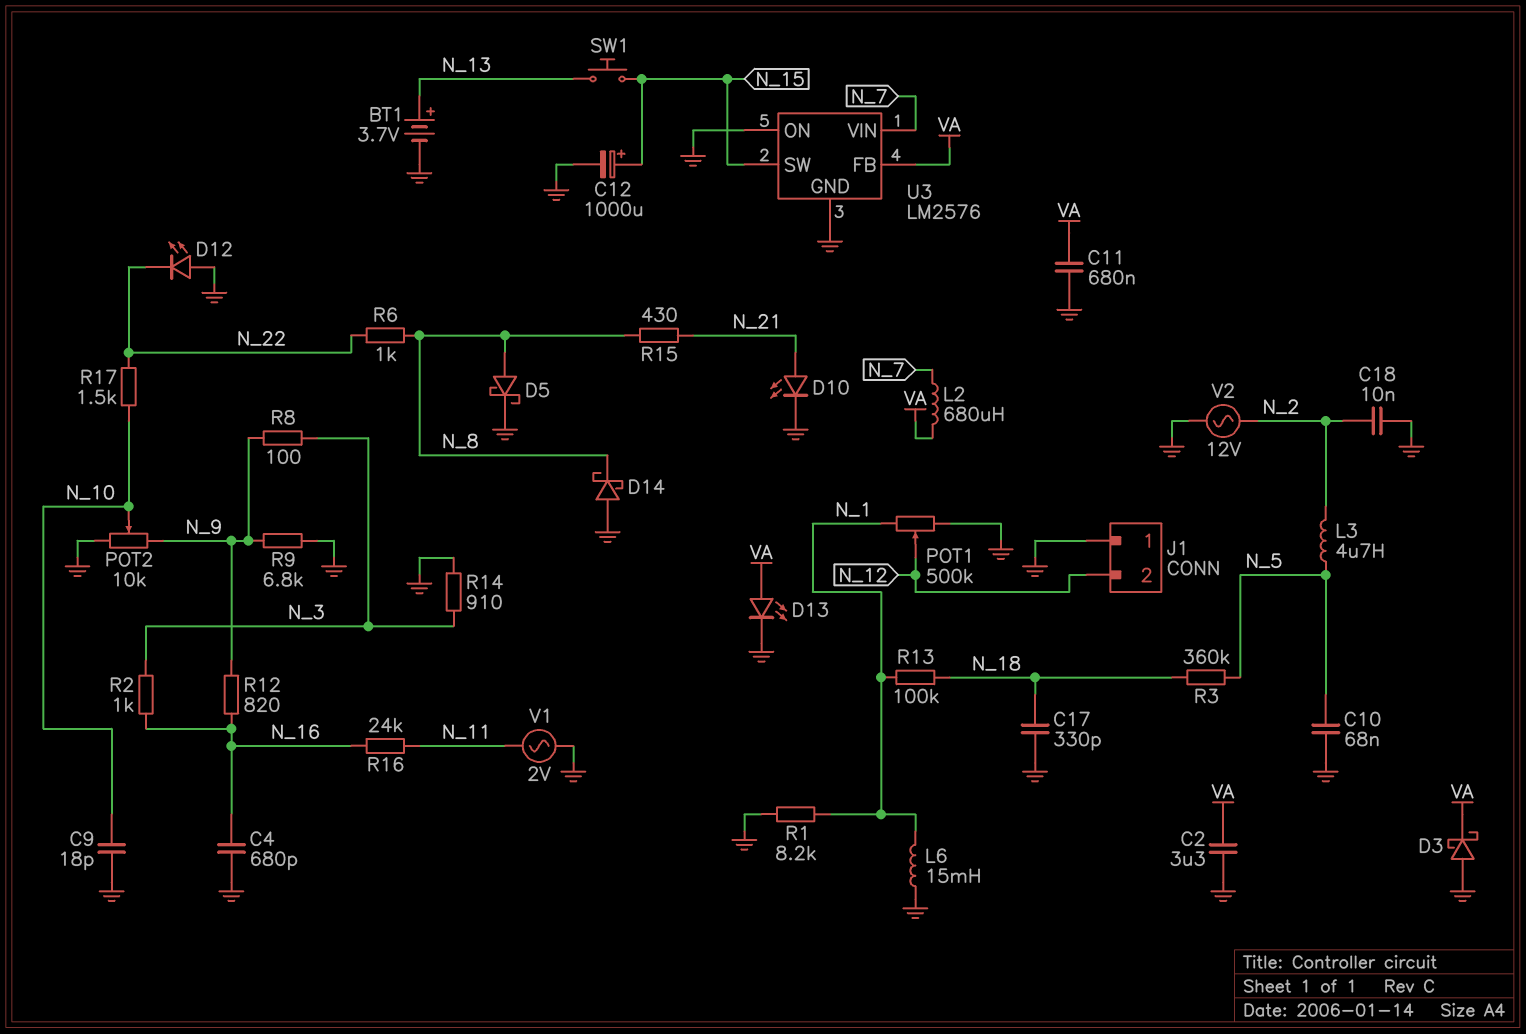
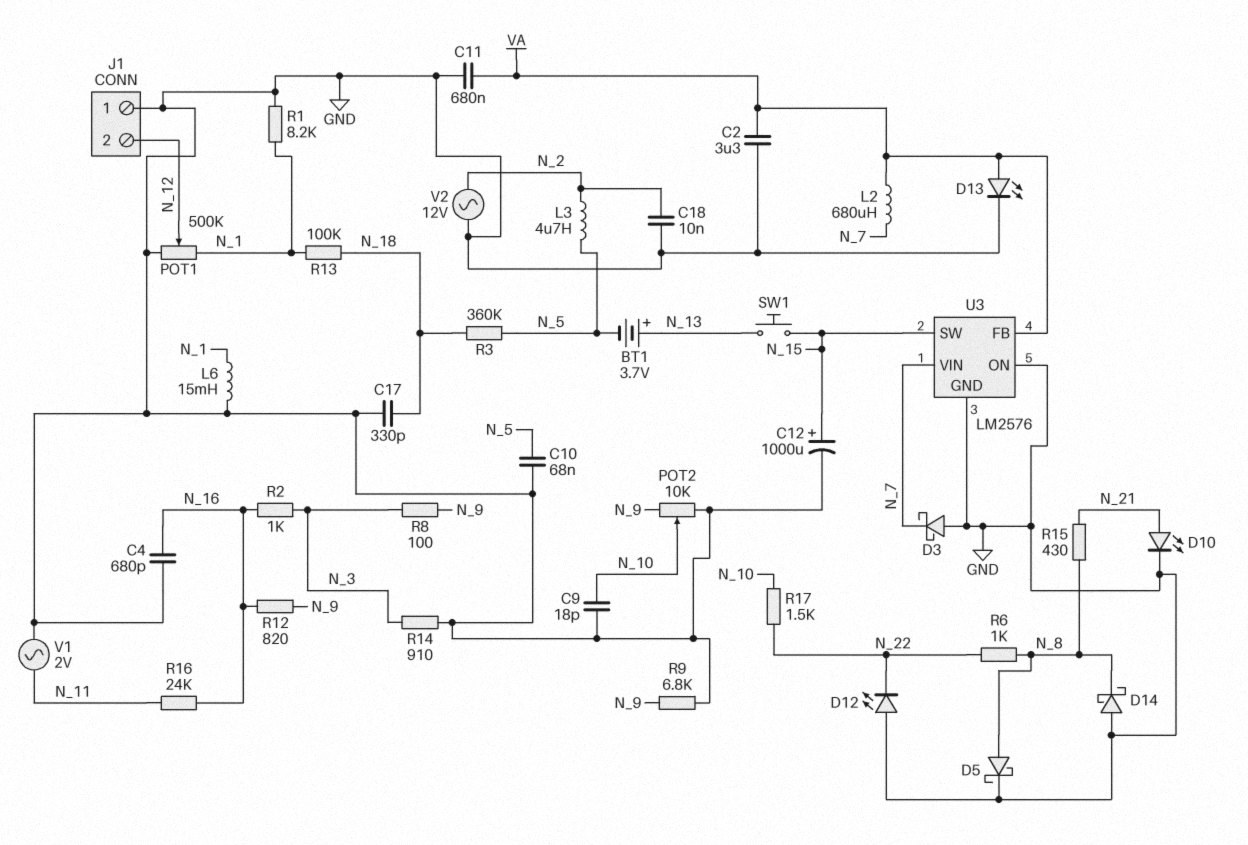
BT1: 3.7V (plus N_13, minus GND) -> 3.7V (plus N_13, minus N_5)
D3: schottky (A GND, K VA) -> schottky (A GND, K N_7)

